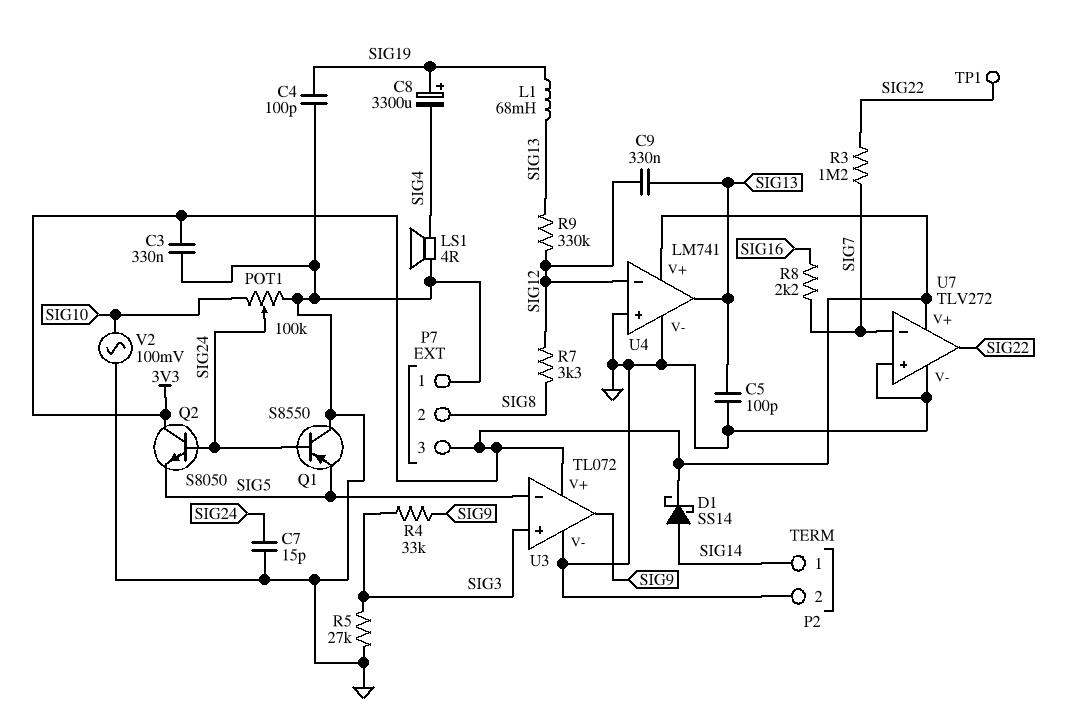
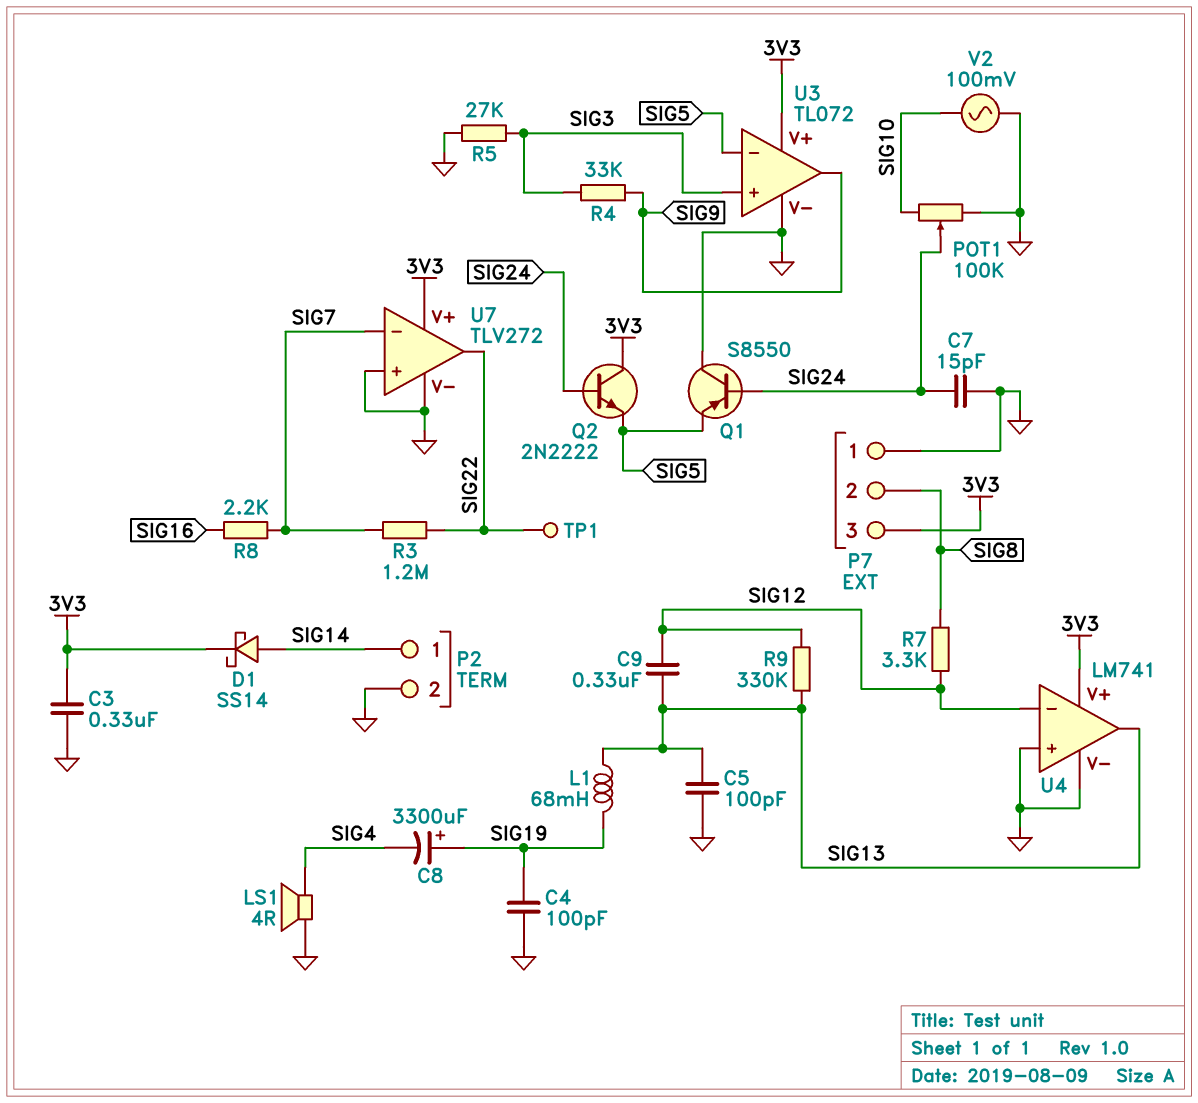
Q2: NPN S8050 (B SIG24, C 3V3, E SIG5) -> NPN 2N2222 (B SIG24, C 3V3, E SIG5)

